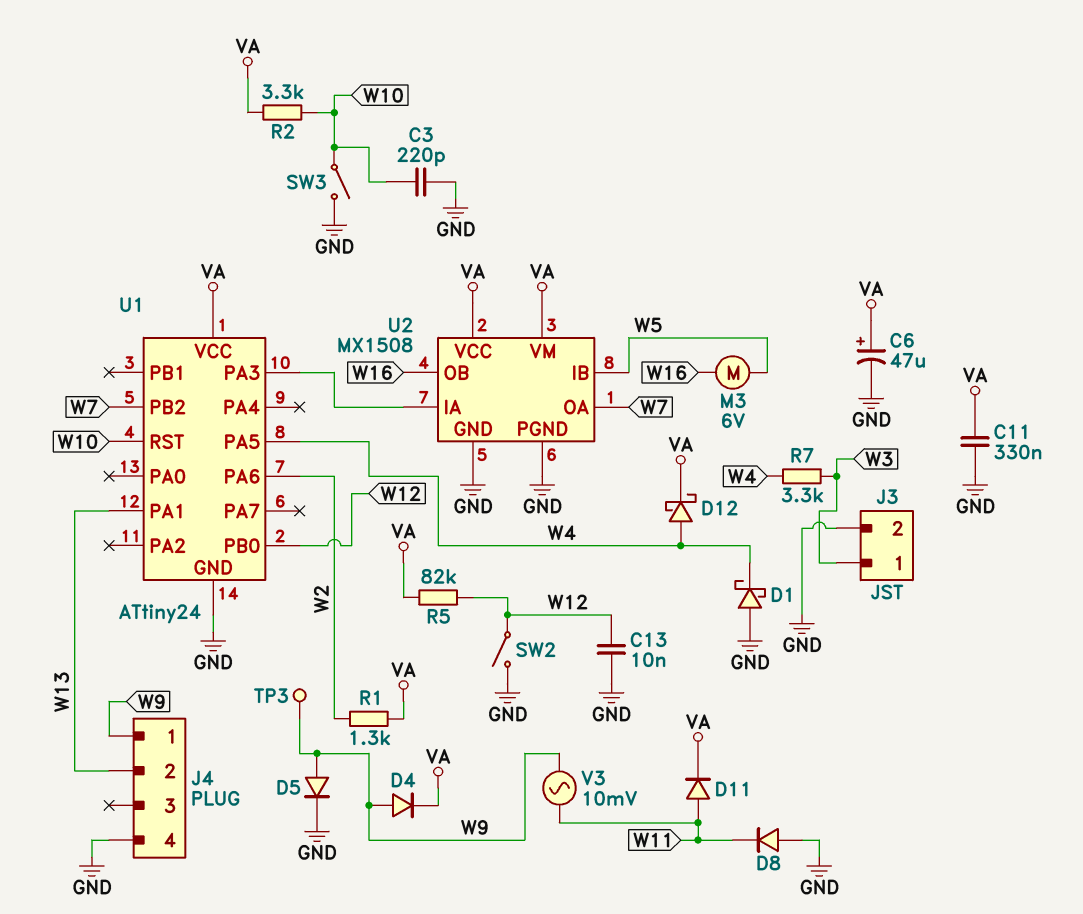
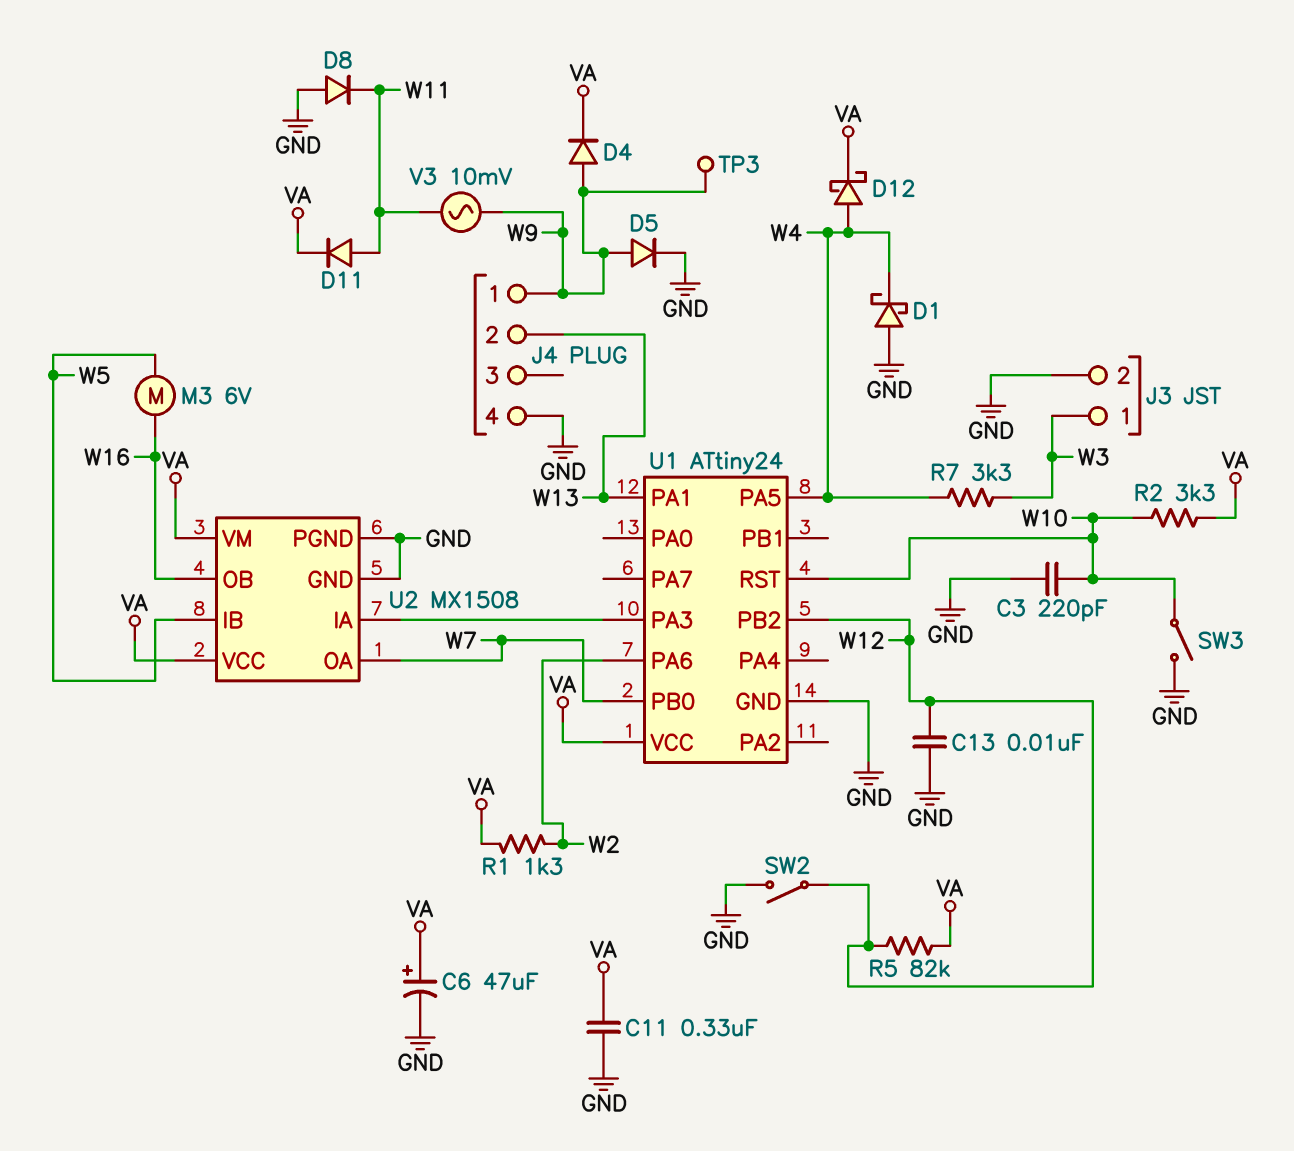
U1 pin PB0: W12 -> W7
U1 pin PB2: W7 -> W12

